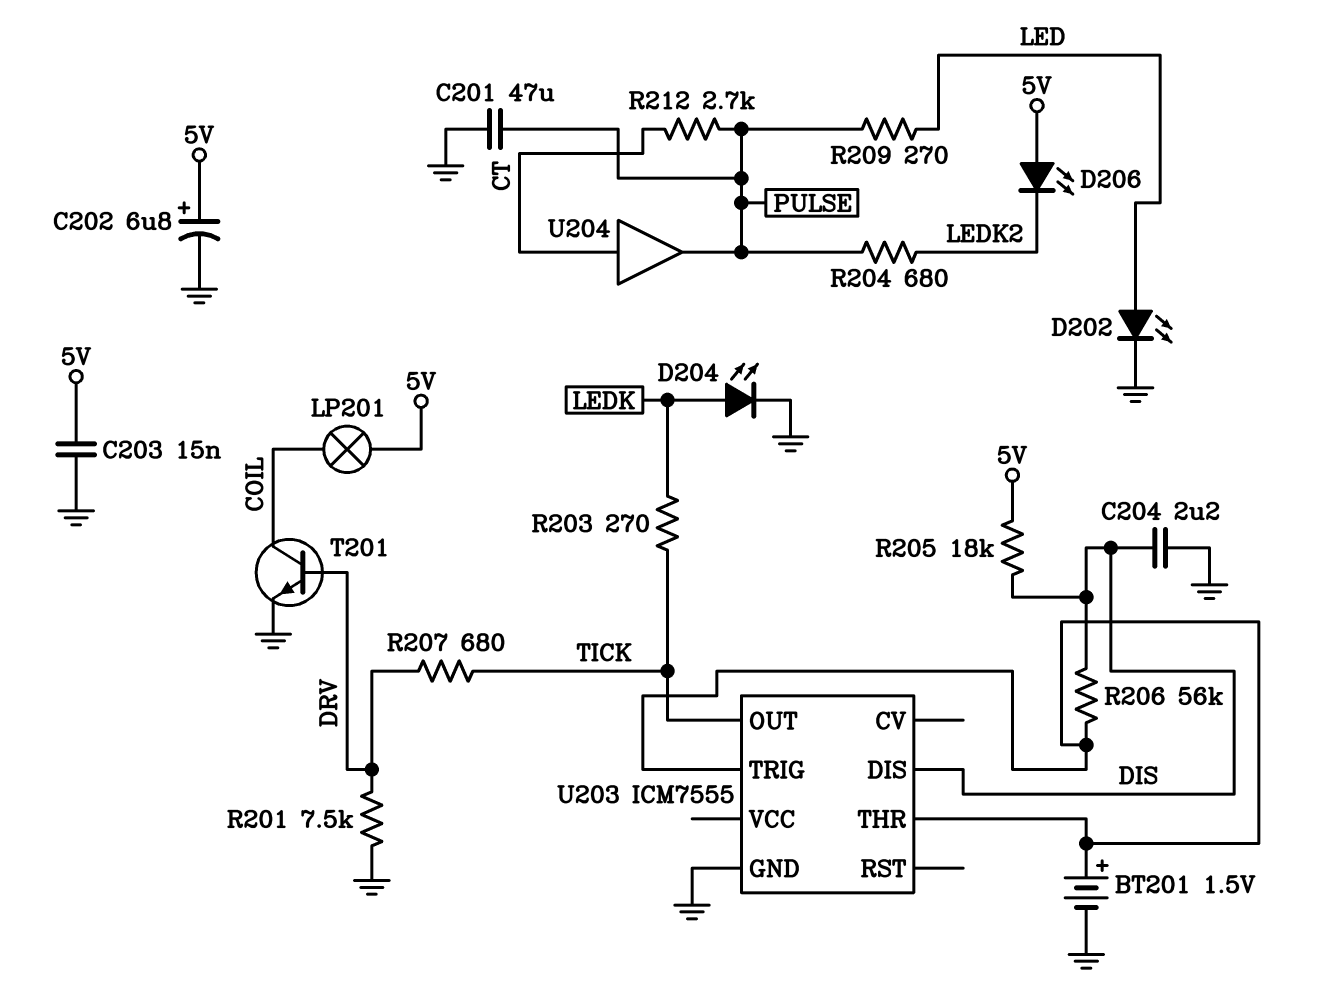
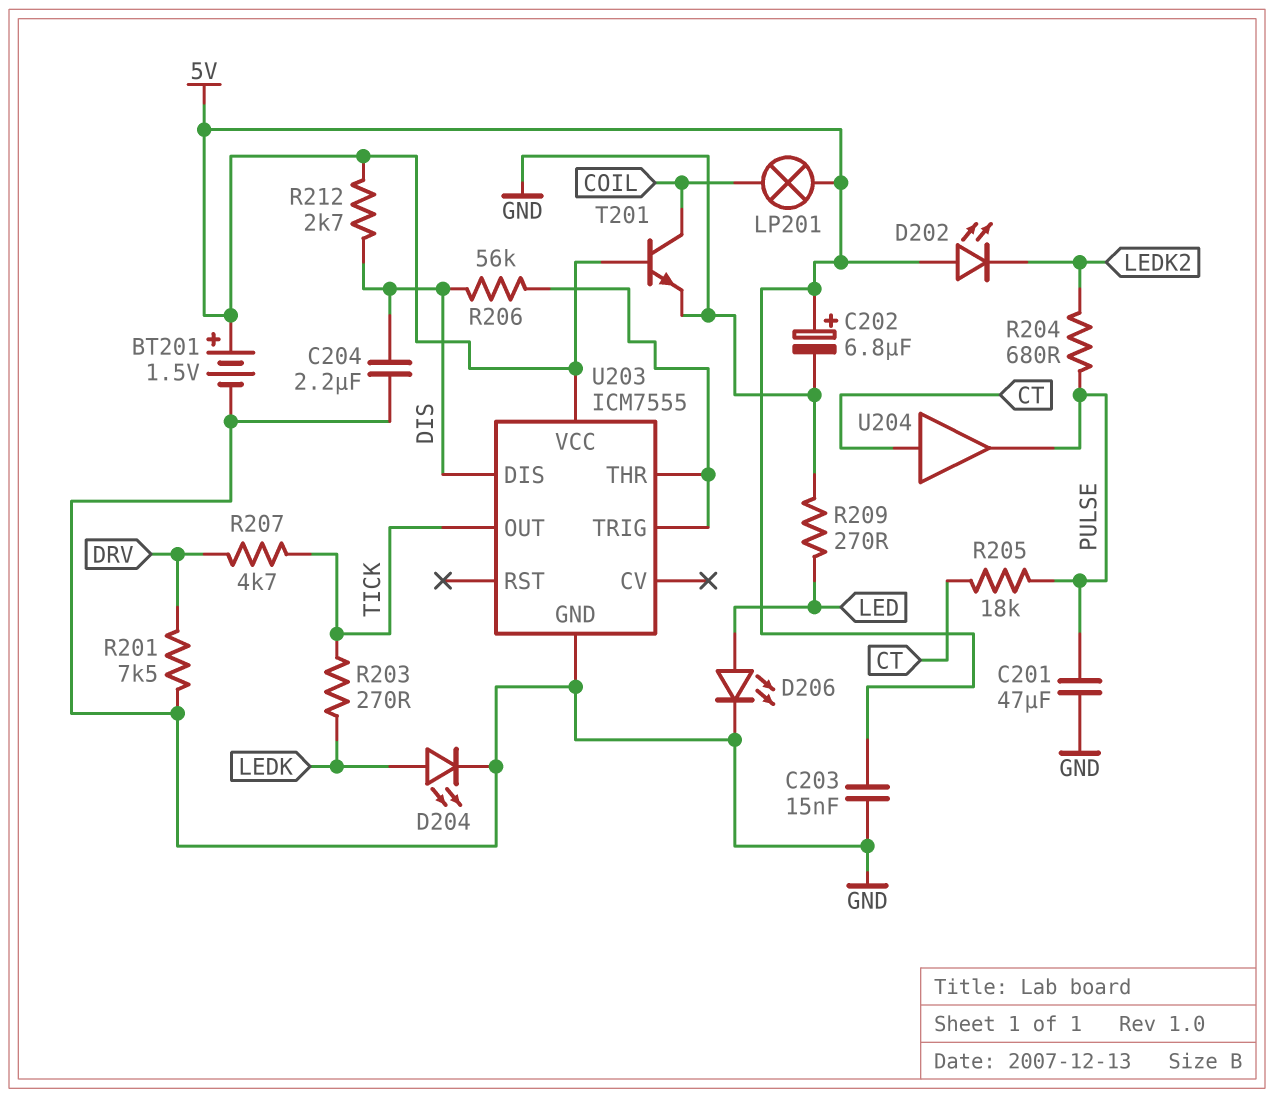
BT201: 1.5V (plus U203/THR, minus GND) -> 1.5V (plus 5V, minus GND)
D202: LED (A LED, K GND) -> LED (A 5V, K LEDK2)
D206: LED (A 5V, K LEDK2) -> LED (A LED, K GND)
R205: 18k (5V, DIS) -> 18k (CT, PULSE)
R207: 680 (DRV, TICK) -> 4.7k (DRV, TICK)
R209: 270 (LED, PULSE) -> 270 (GND, LED)
R212: 2.7k (CT, PULSE) -> 2.7k (5V, DIS)
T201: NPN (B DRV, C COIL, E GND) -> NPN (B 5V, C COIL, E GND)
U203 pin VCC: none -> 5V

